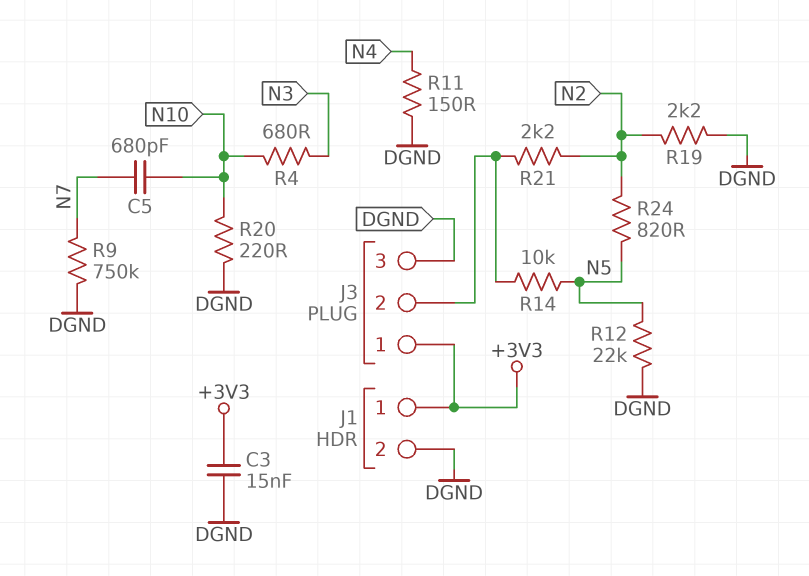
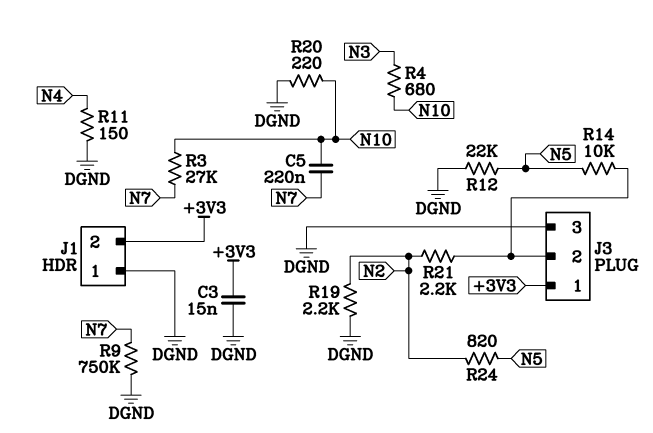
C5: 680pF (N7, N10) -> 220nF (N7, N10)
J1 pin 1: +3V3 -> DGND
J1 pin 2: DGND -> +3V3
R3: none -> 27k (N7, N10)

